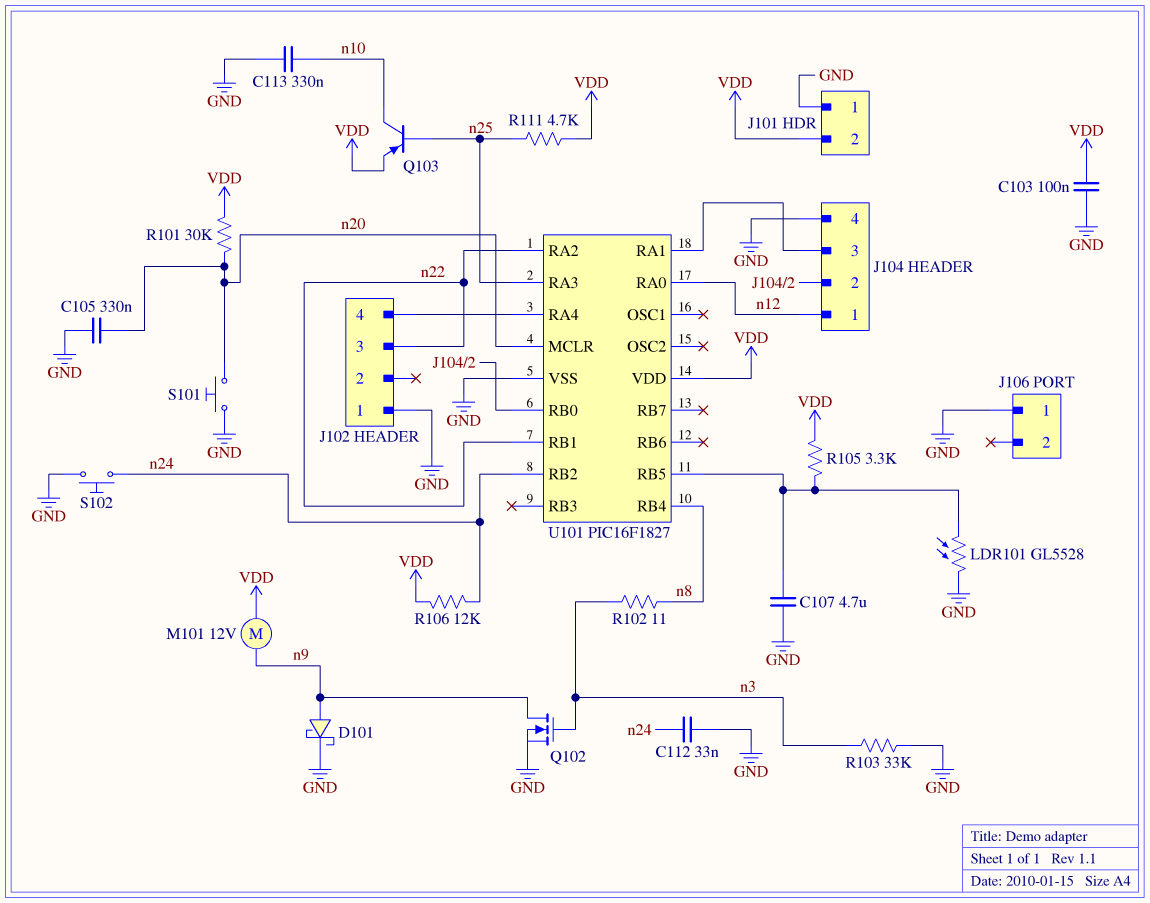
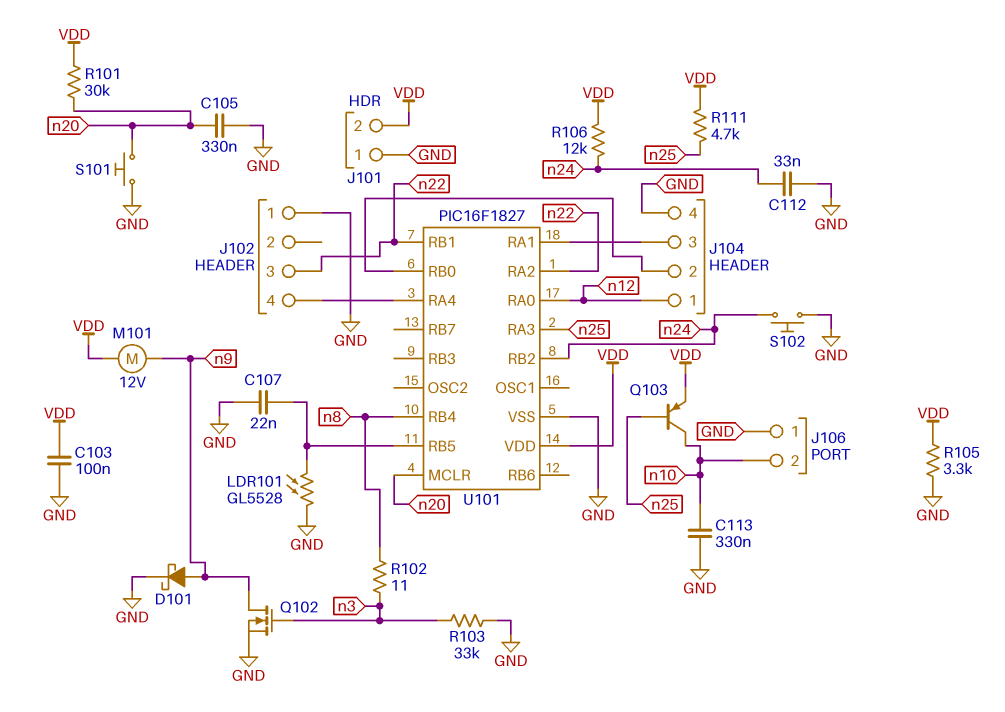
C107: 4.7uF (GND, U101/RB5) -> 22nF (GND, U101/RB5)
J106 pin 2: none -> n10
R105: 3.3k (U101/RB5, VDD) -> 3.3k (GND, VDD)

